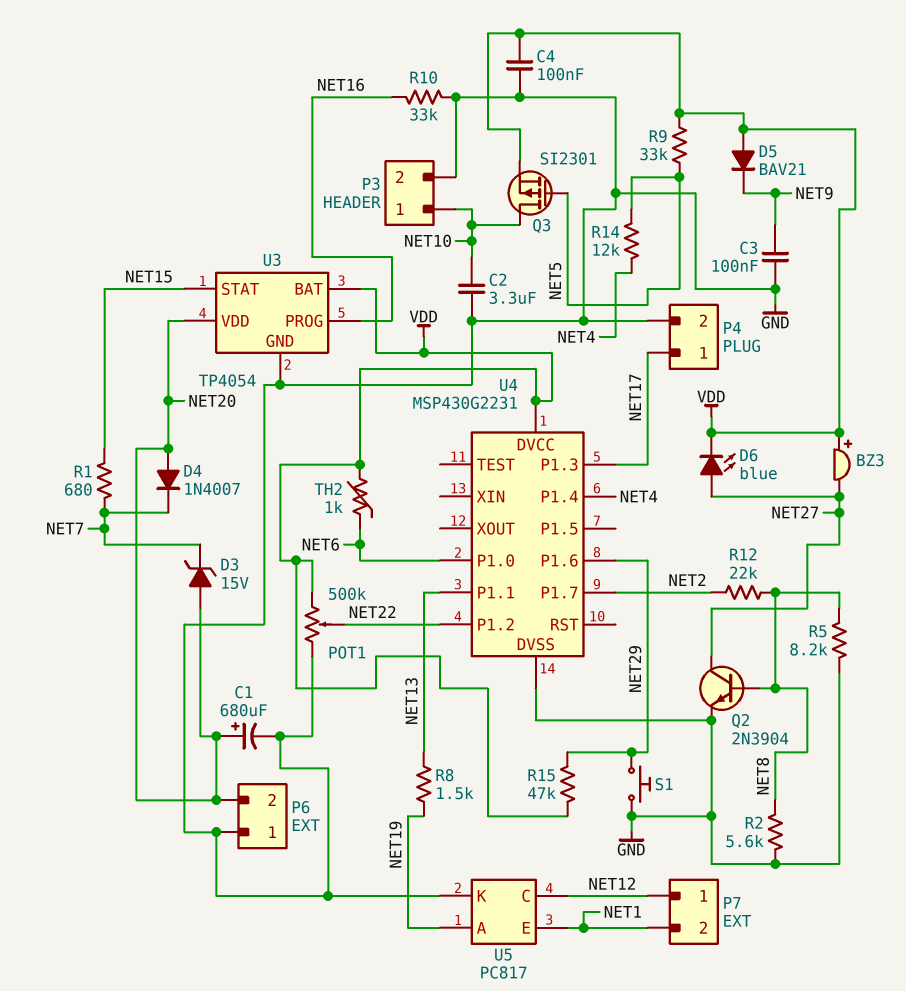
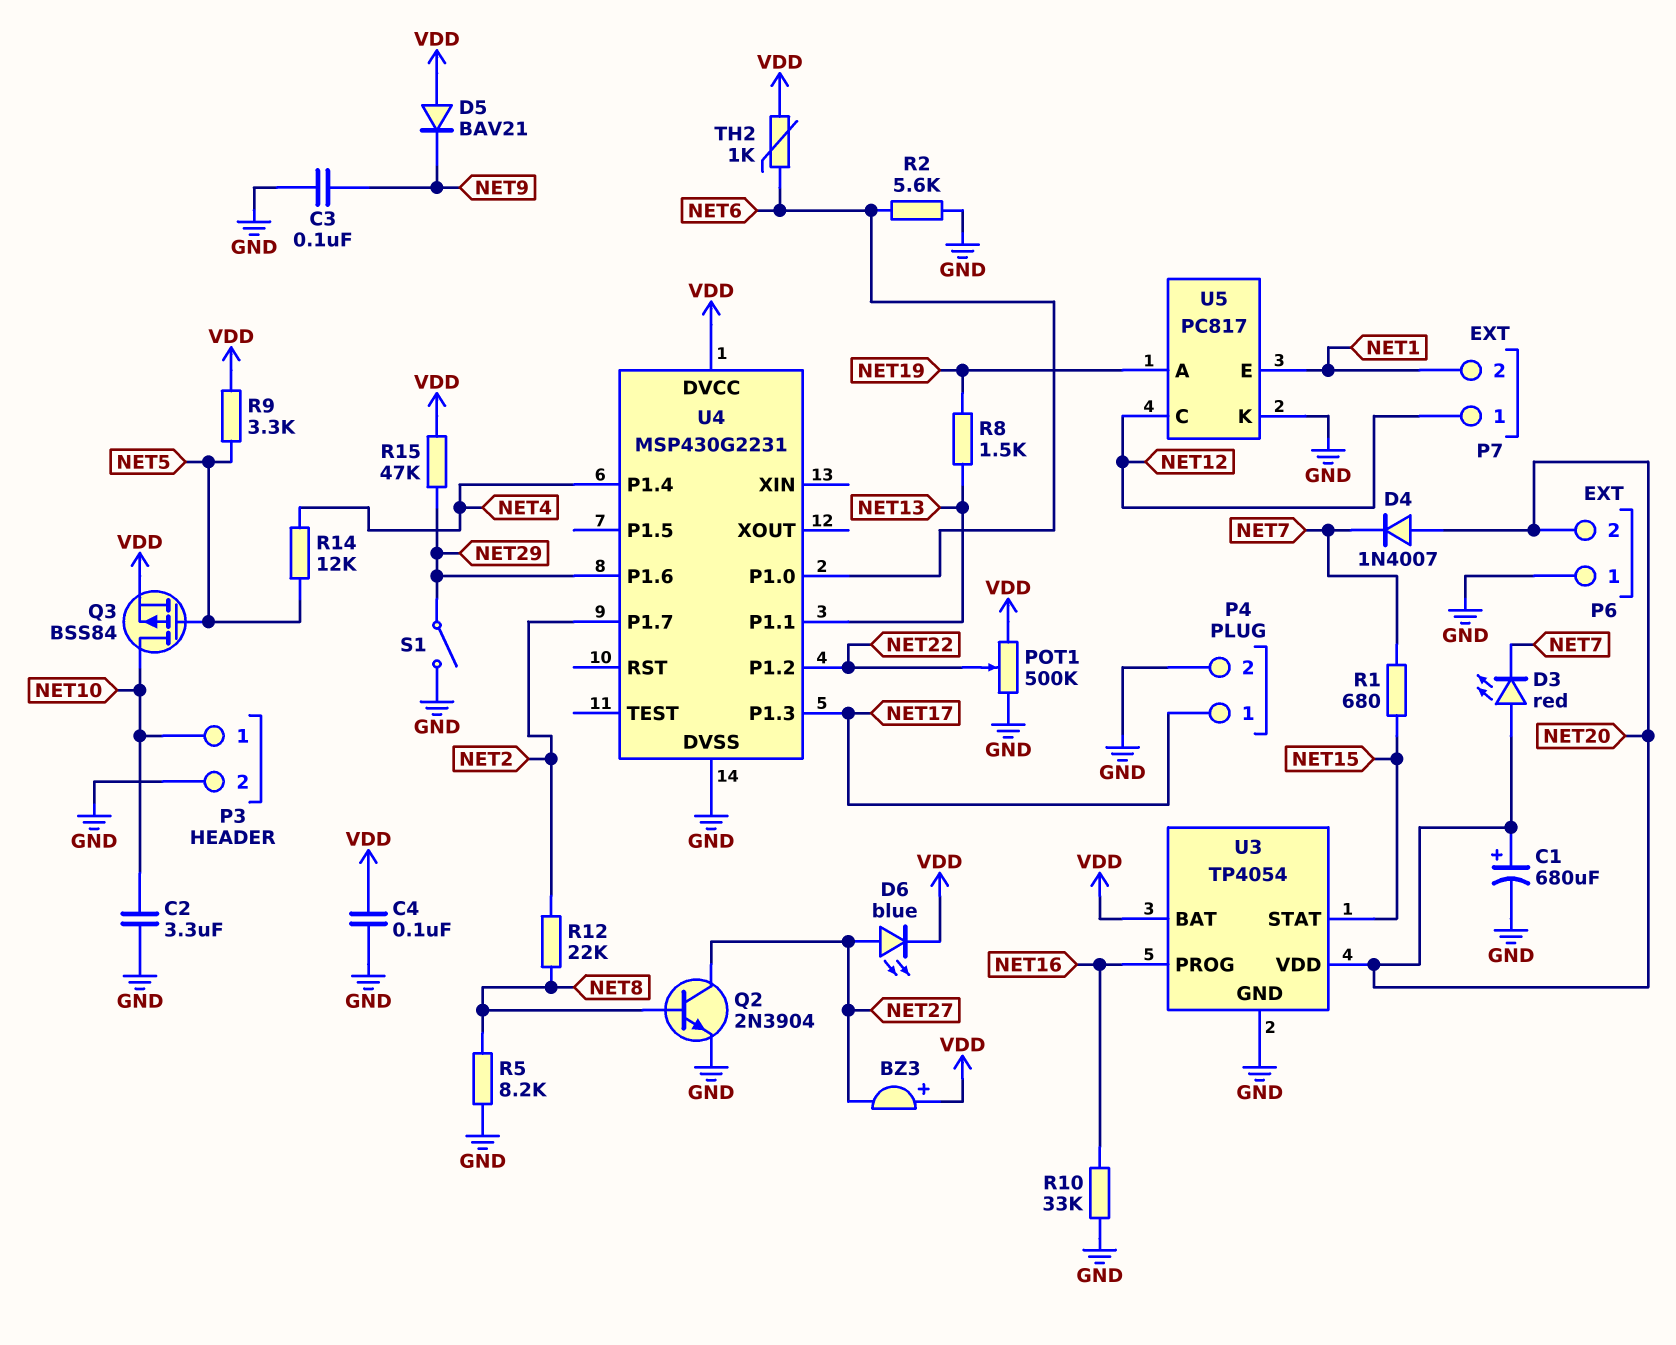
D3: zener 15V (A NET20, K NET7) -> LED red (A NET20, K NET7)
Q3: PMOS SI2301 (G NET5, D NET10, S VDD) -> PMOS BSS84 (G NET5, D NET10, S VDD)
R2: 5.6k (GND, NET8) -> 5.6k (GND, NET6)
R9: 33k (NET5, VDD) -> 3.3k (NET5, VDD)
S1: button (GND, NET29) -> switch (GND, NET29)

